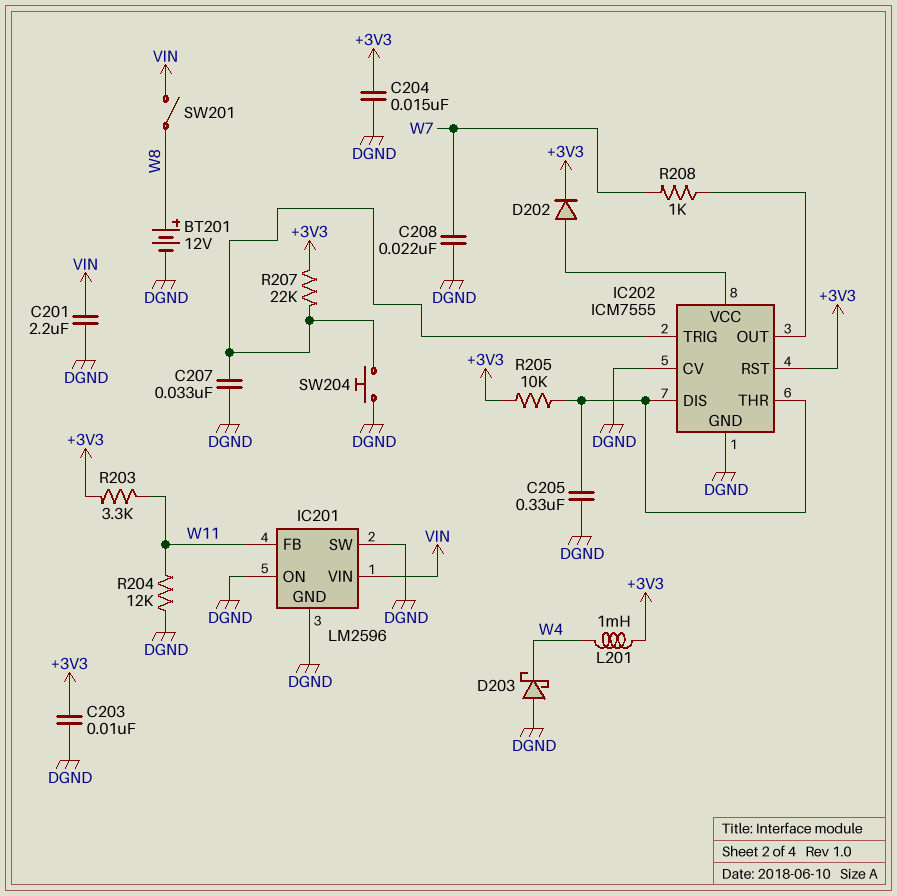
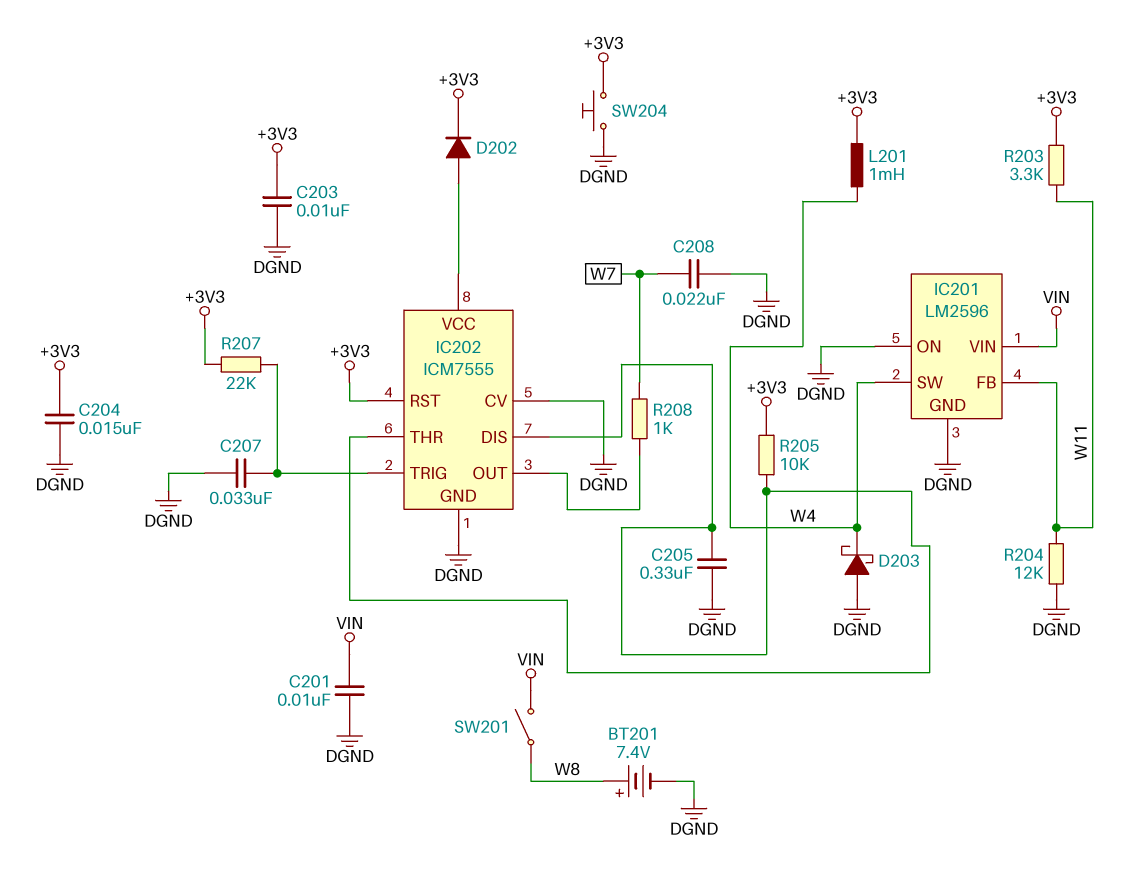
BT201: 12V (plus W8, minus DGND) -> 7.4V (plus W8, minus DGND)
C201: 2.2uF (DGND, VIN) -> 10nF (DGND, VIN)
IC201 pin SW: DGND -> W4
SW204: button (DGND, IC202/TRIG) -> button (+3V3, DGND)

